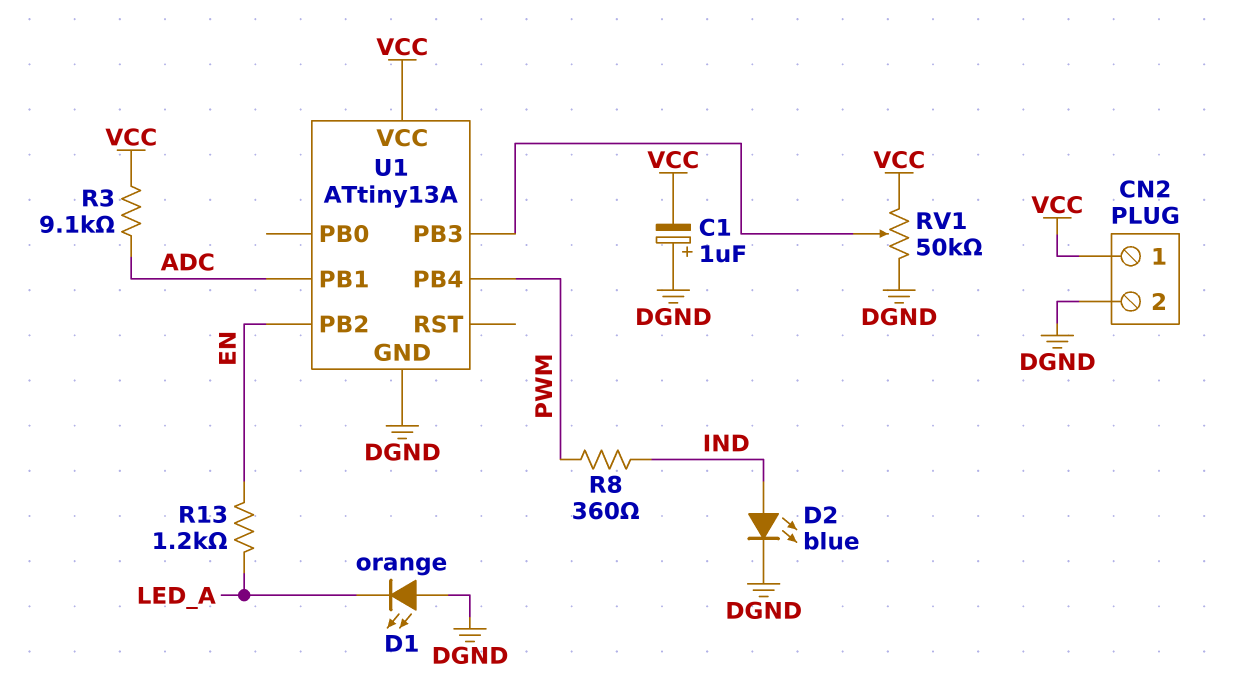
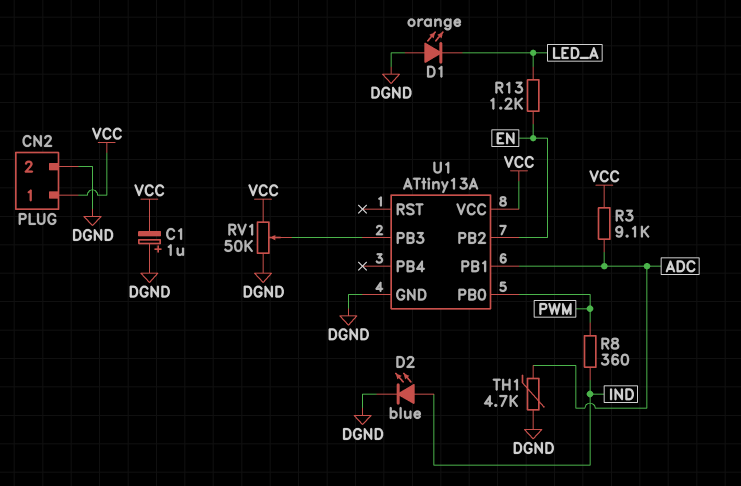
TH1: none -> 4.7k (ADC, DGND)
U1 pin PB0: none -> PWM
U1 pin PB4: PWM -> none

